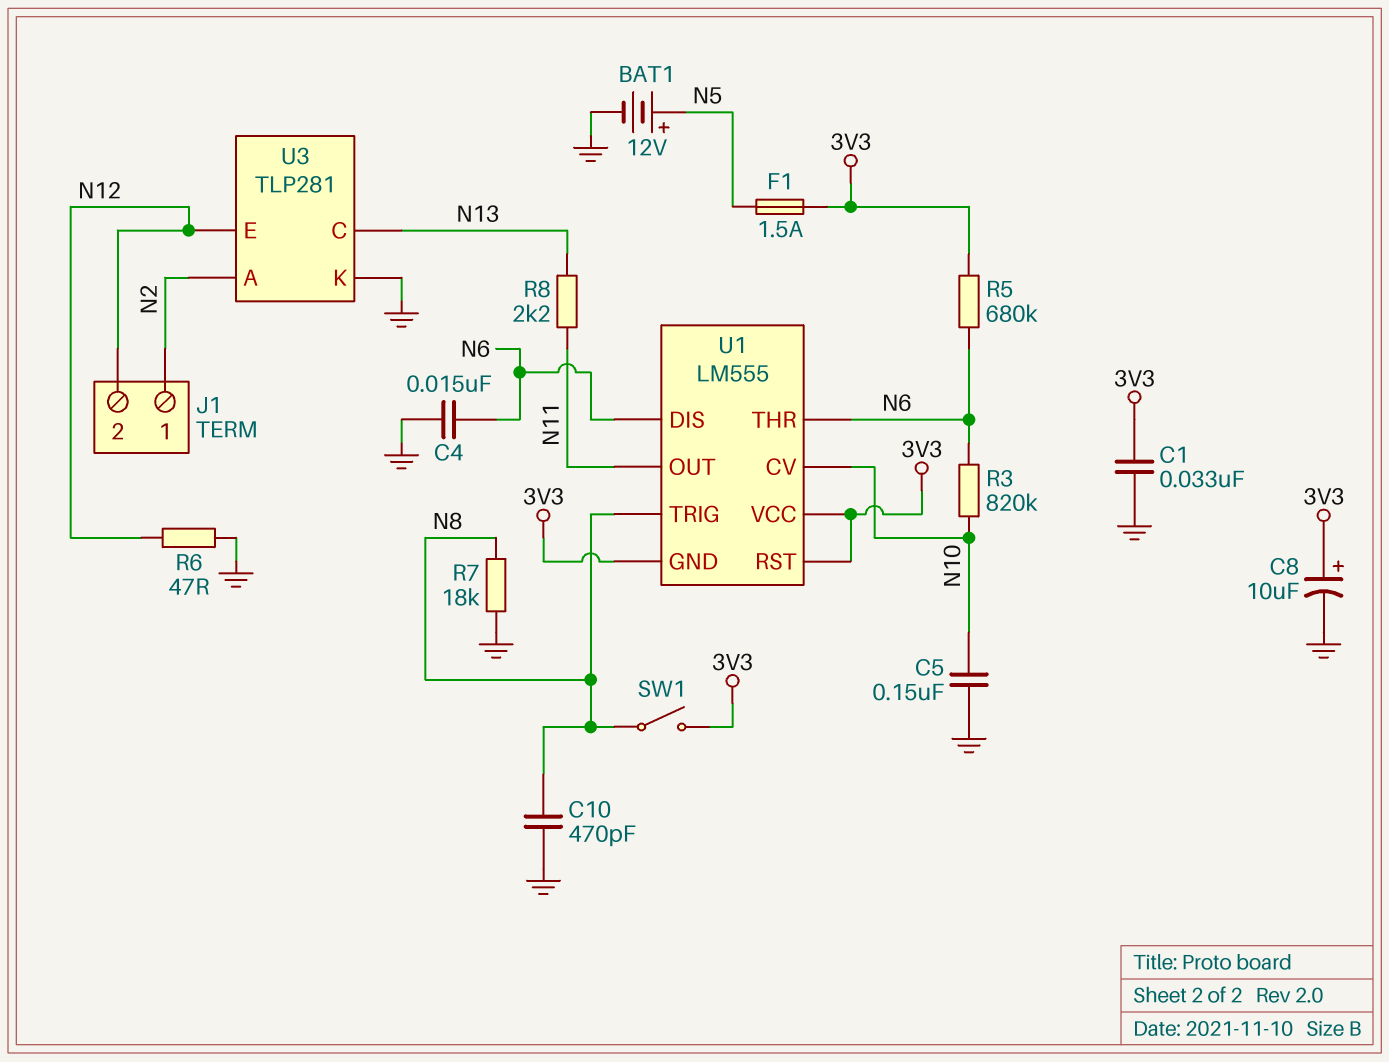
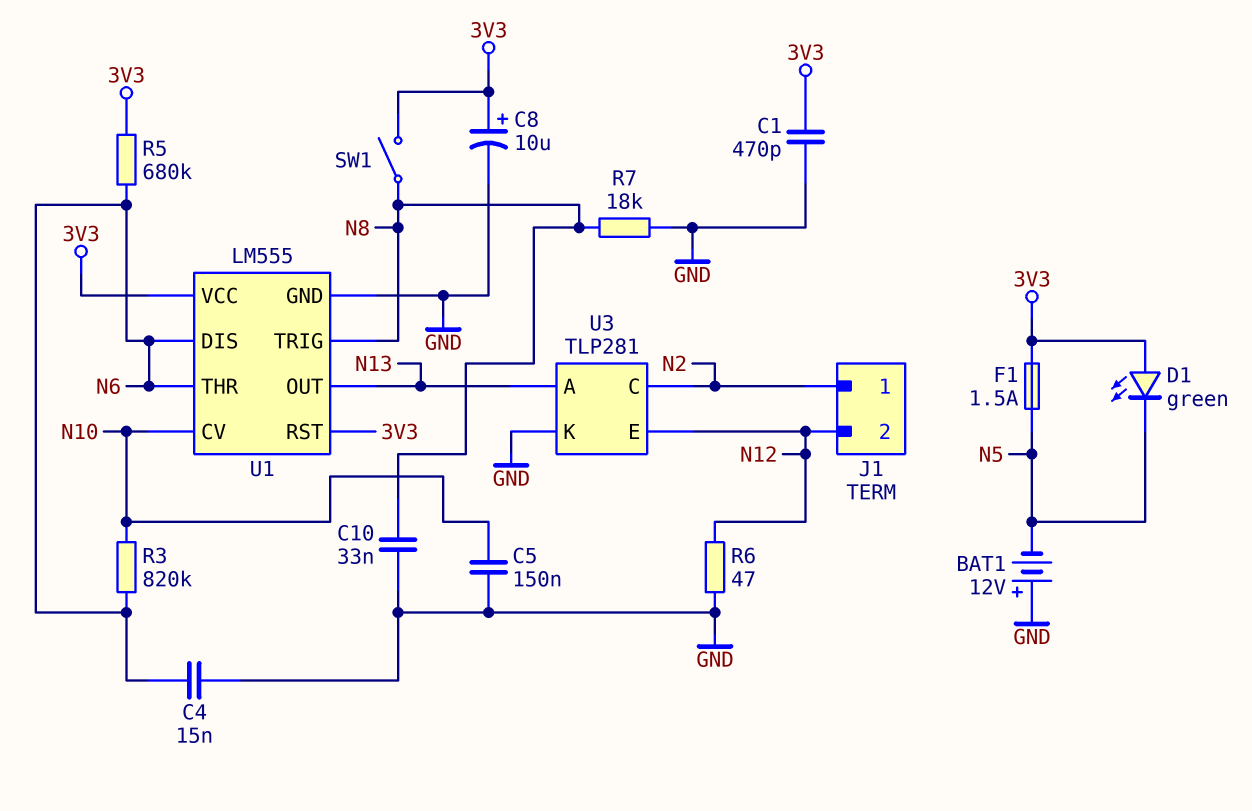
BAT1: 12V (plus N5, minus GND) -> 12V (plus GND, minus N5)
C1: 33nF (3V3, GND) -> 470pF (3V3, GND)
C10: 470pF (GND, N8) -> 33nF (GND, N8)
D1: none -> LED green (A 3V3, K N5)
R8: 2.2k (N11, N13) -> none
U1 pin GND: 3V3 -> GND
U1 pin OUT: N11 -> N13
U3 pin A: N2 -> N13
U3 pin C: N13 -> N2

